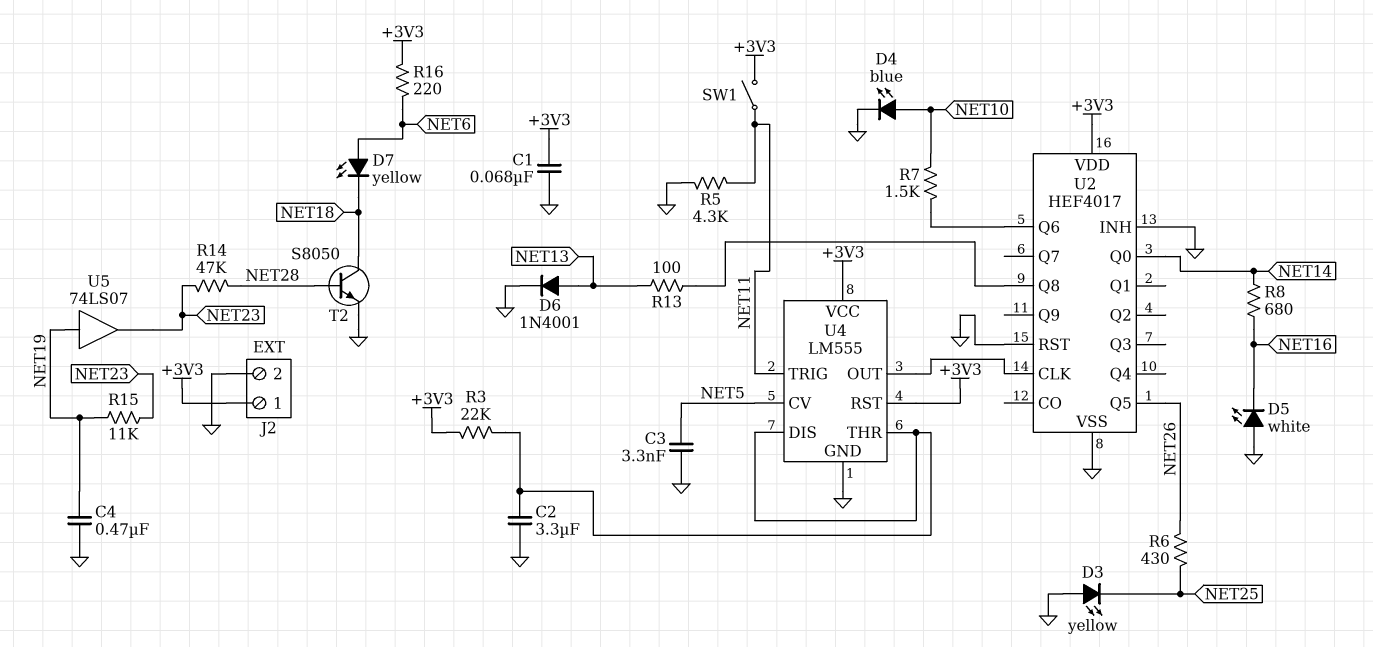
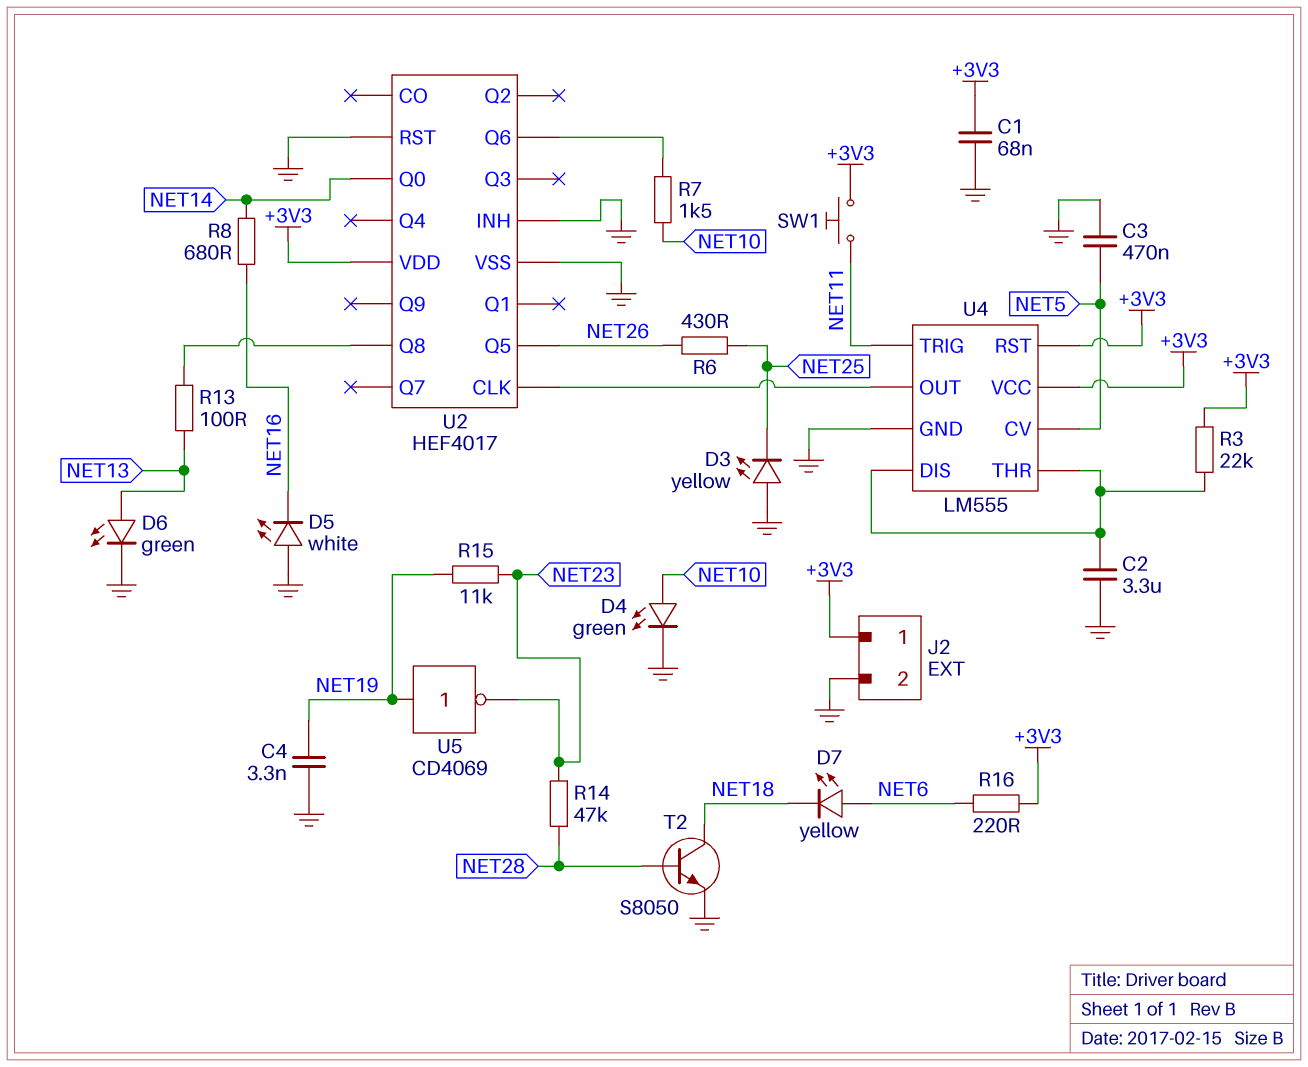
C3: 3.3nF (GND, NET5) -> 470nF (GND, NET5)
C4: 470nF (GND, NET19) -> 3.3nF (GND, NET19)
D4: LED blue (A NET10, K GND) -> LED green (A NET10, K GND)
D6: diode 1N4001 (A NET13, K GND) -> LED green (A NET13, K GND)
R5: 4.3k (GND, NET11) -> none
SW1: switch (+3V3, NET11) -> button (+3V3, NET11)
U5: buffer 74LS07 (in NET19, out NET23) -> NOT CD4069 (in NET19, out NET23)

